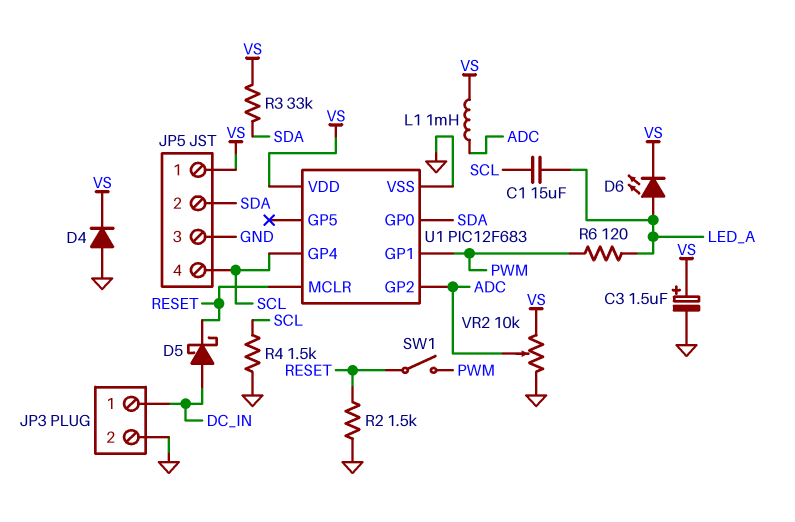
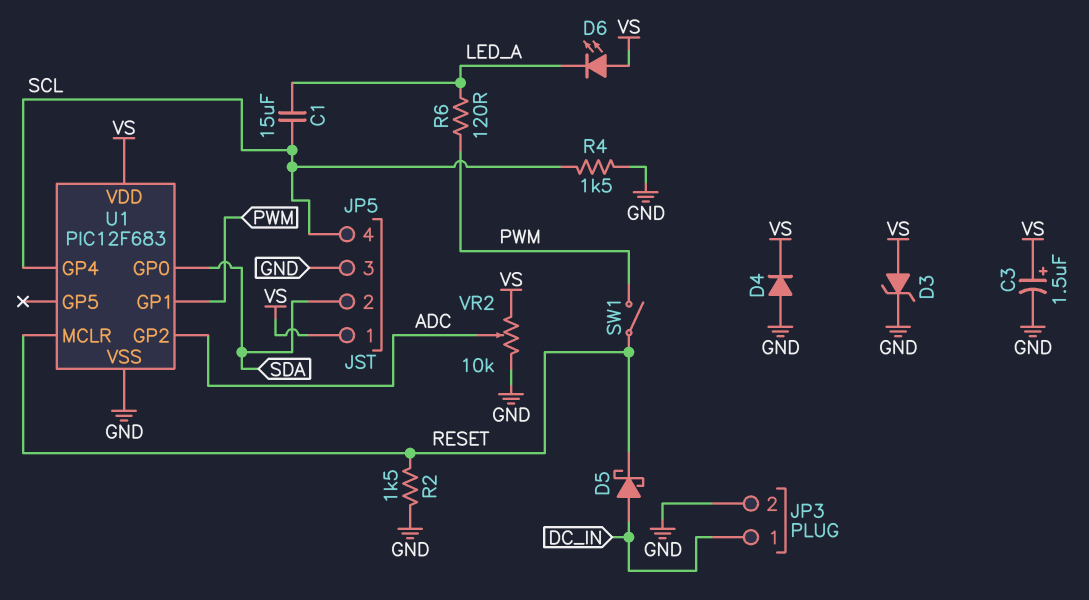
D3: none -> zener (A VS, K GND)
D6: LED (A LED_A, K VS) -> LED (A VS, K LED_A)
L1: 1mH (ADC, VS) -> none
R3: 33k (SDA, VS) -> none

